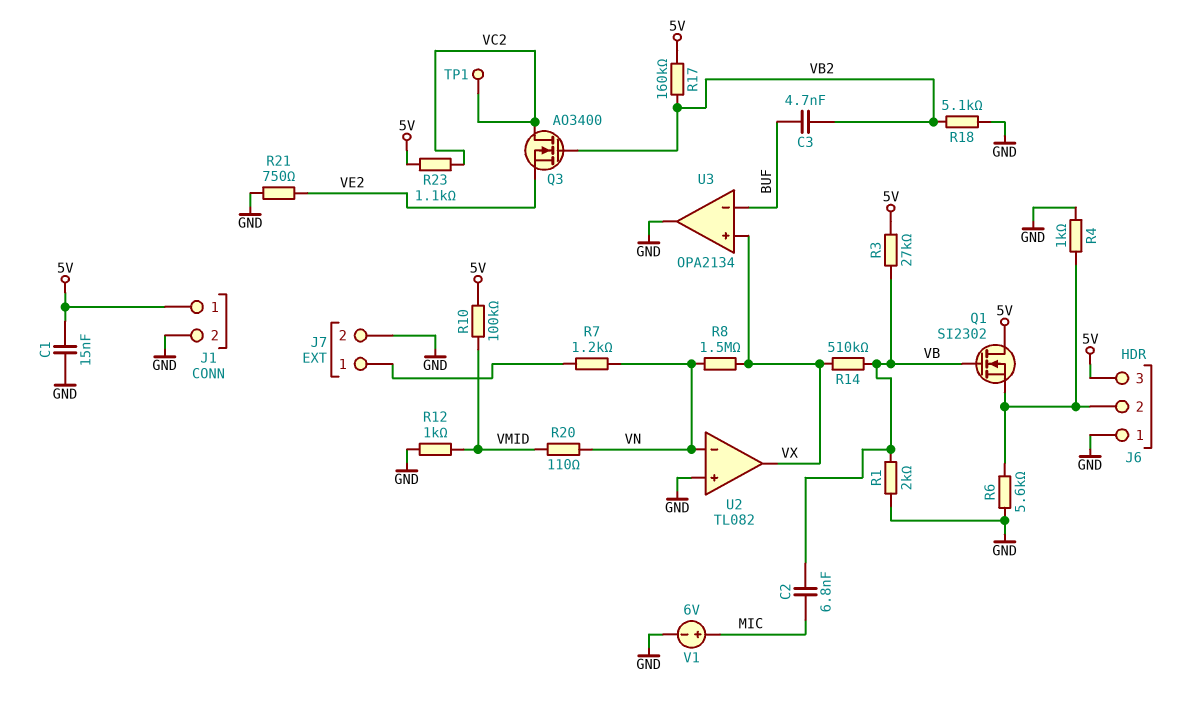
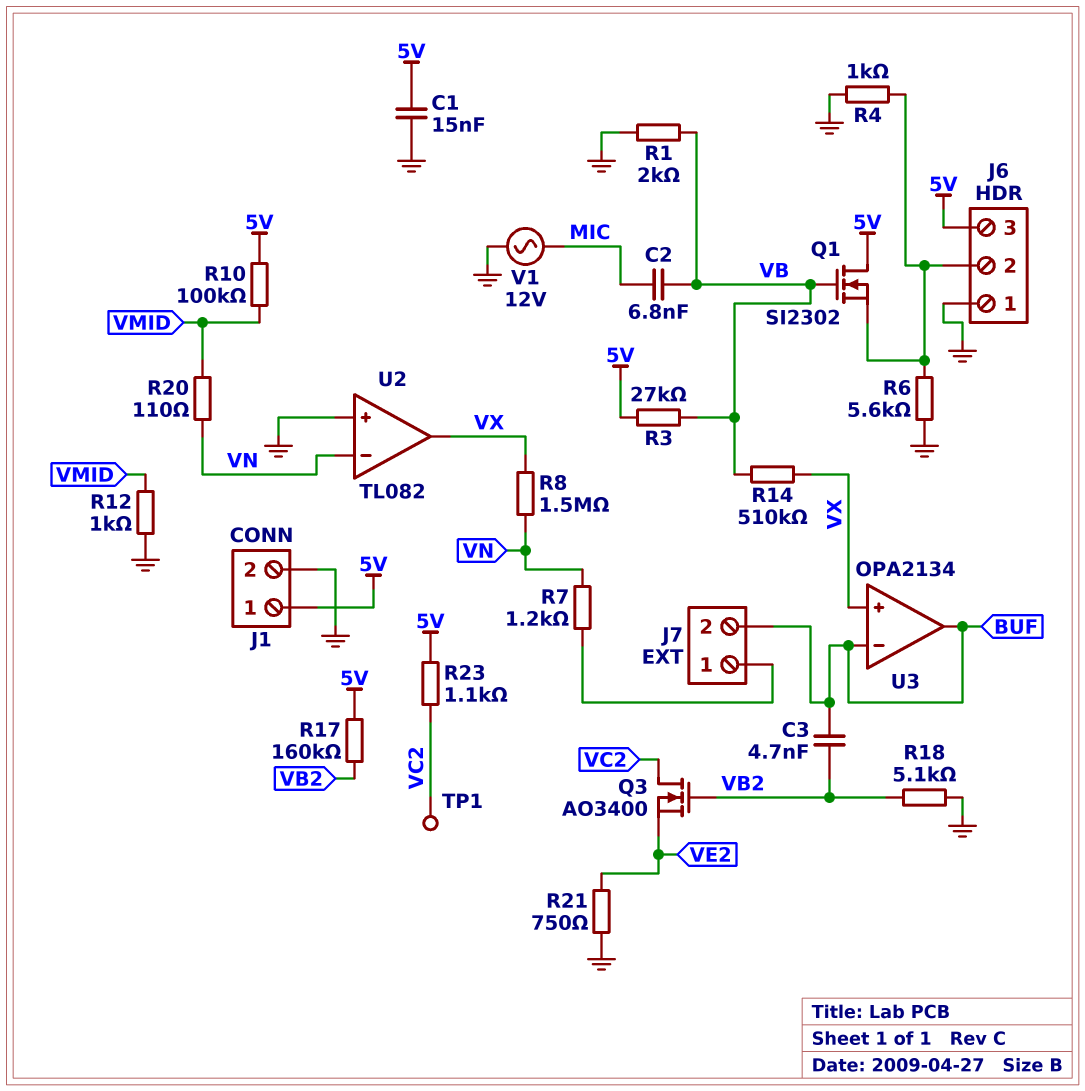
J7 pin 2: GND -> BUF
U3 pin out: GND -> BUF
V1: 6V (plus MIC, minus GND) -> AC 12V (GND, MIC)

